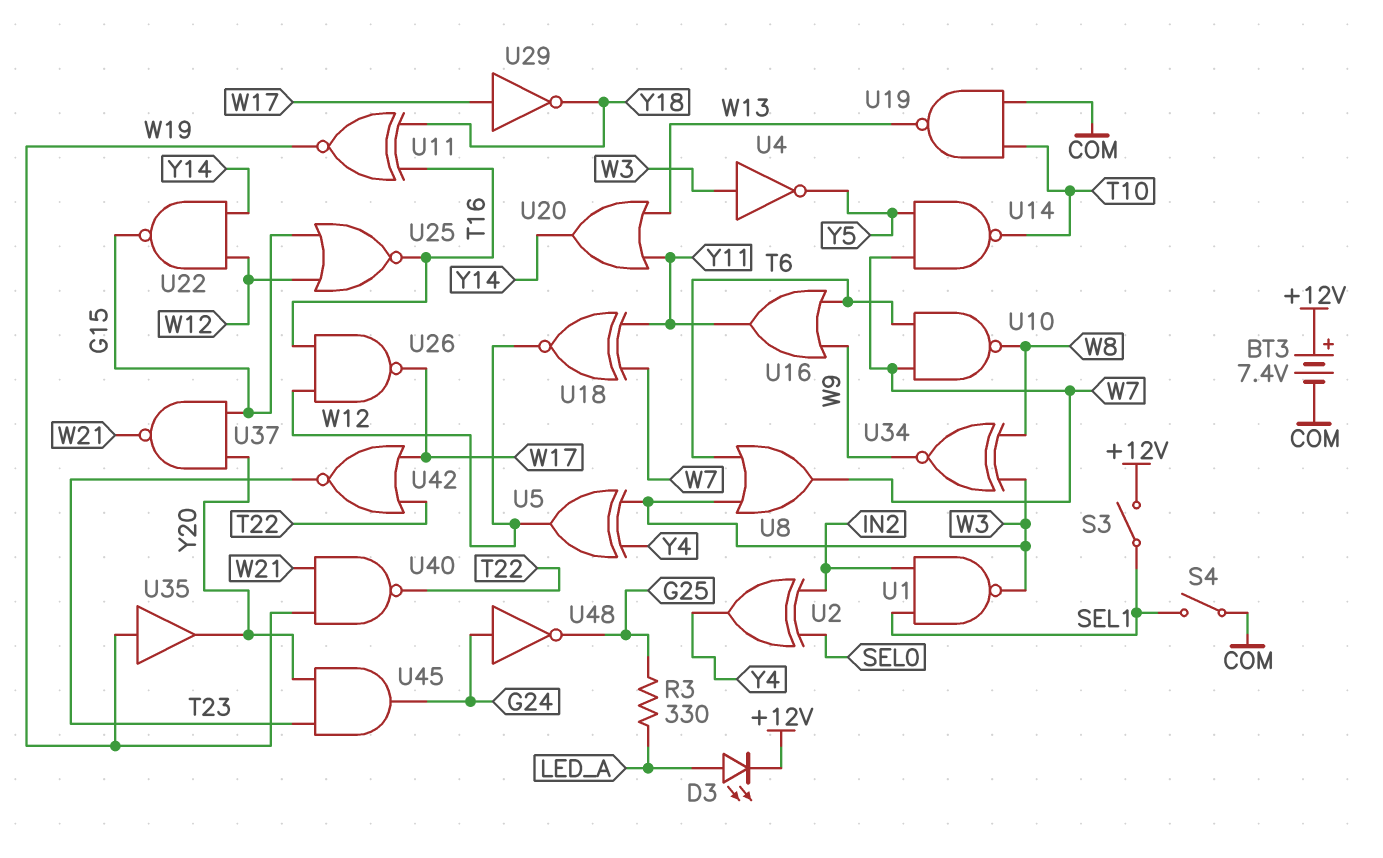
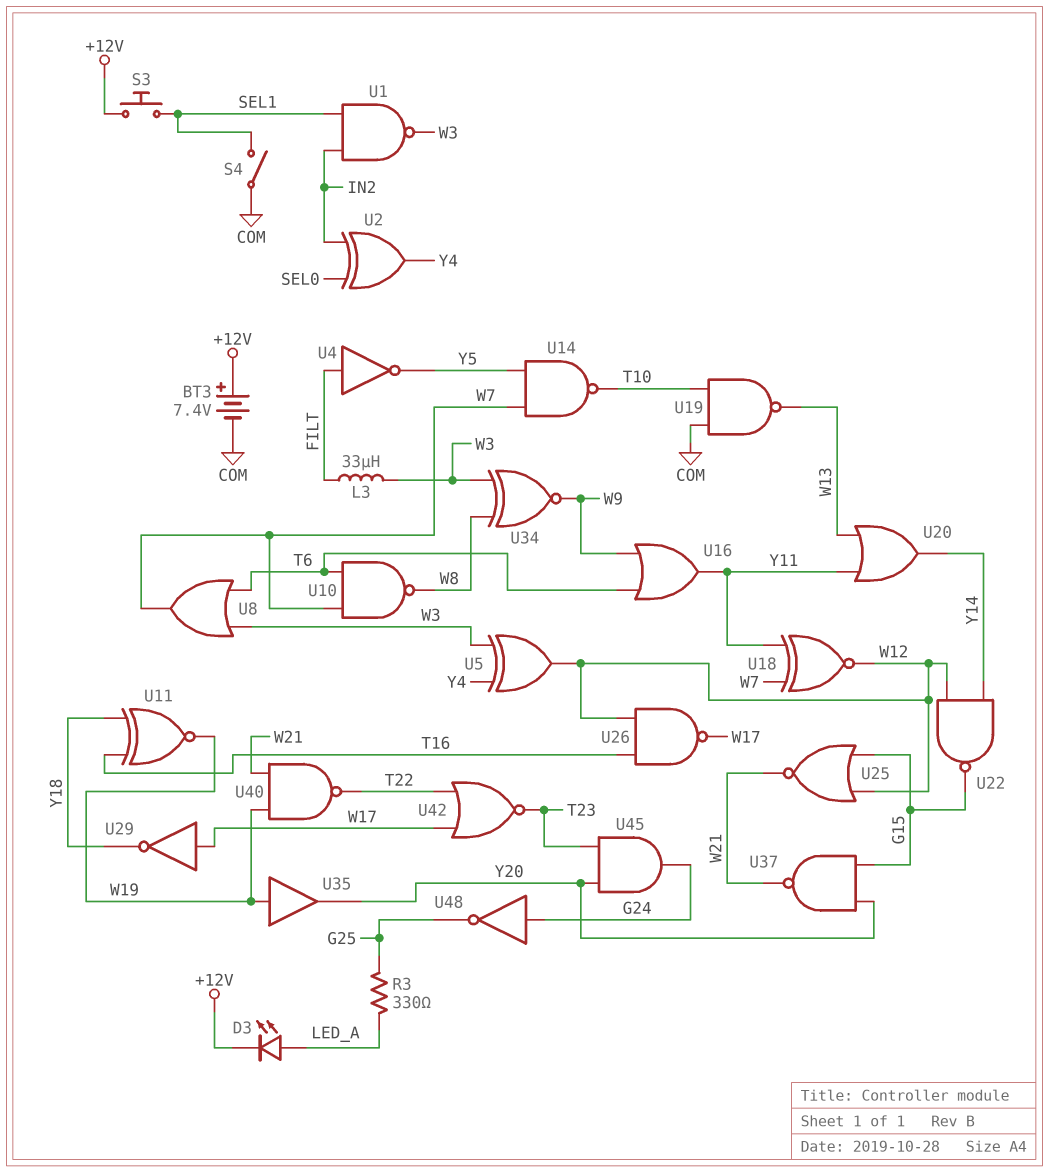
L3: none -> 33uH (FILT, W3)
S3: switch (+12V, SEL1) -> button (+12V, SEL1)
U4: NOT (in W3, out Y5) -> NOT (in FILT, out Y5)
U25: NOR (in G15, in W12, out T16) -> NOR (in G15, in W12, out W21)

